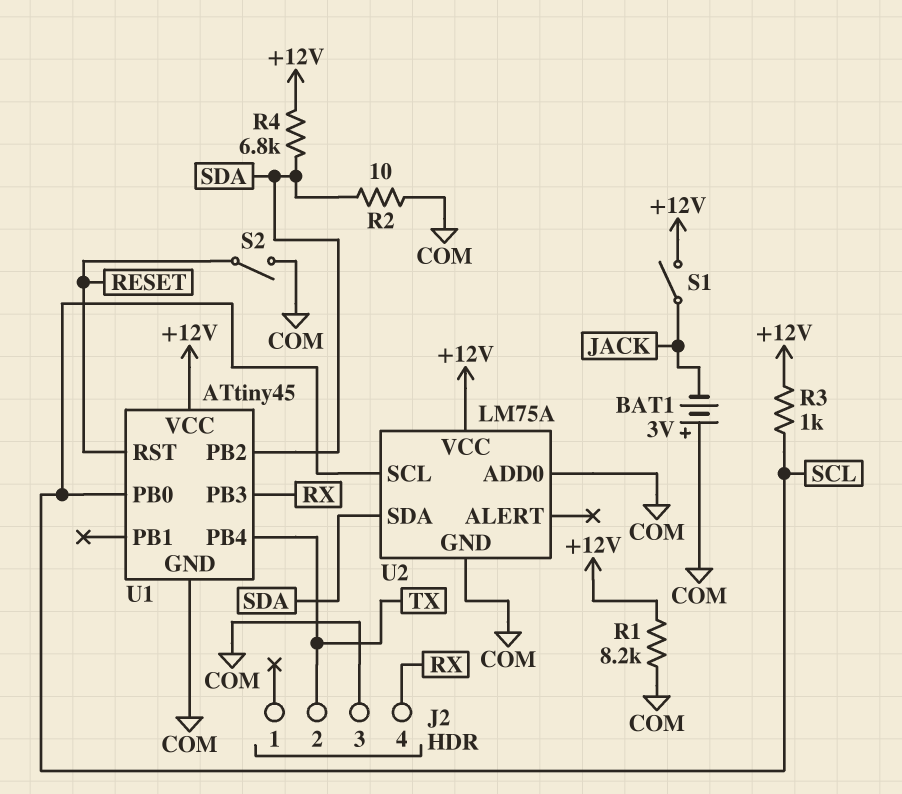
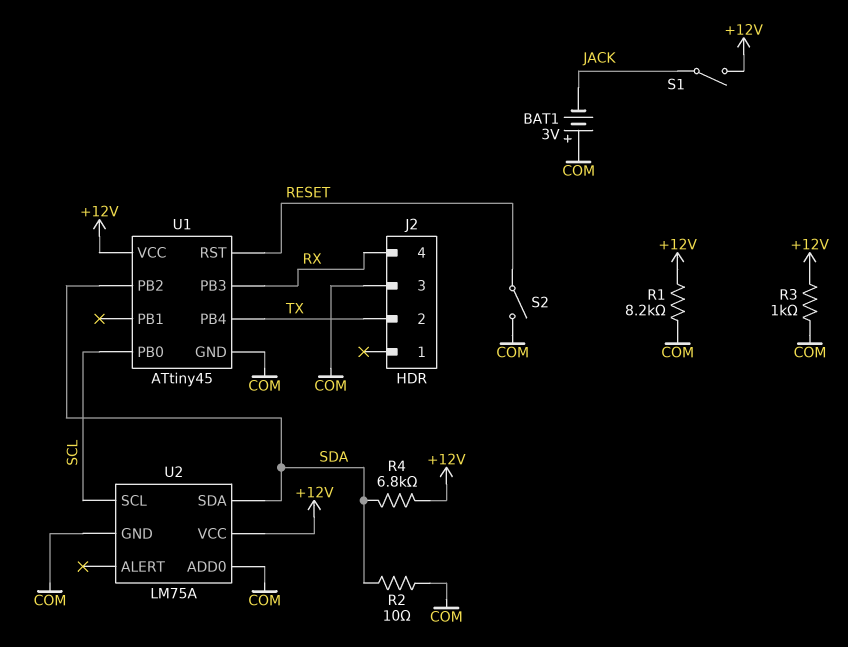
R3: 1k (+12V, SCL) -> 1k (+12V, COM)

